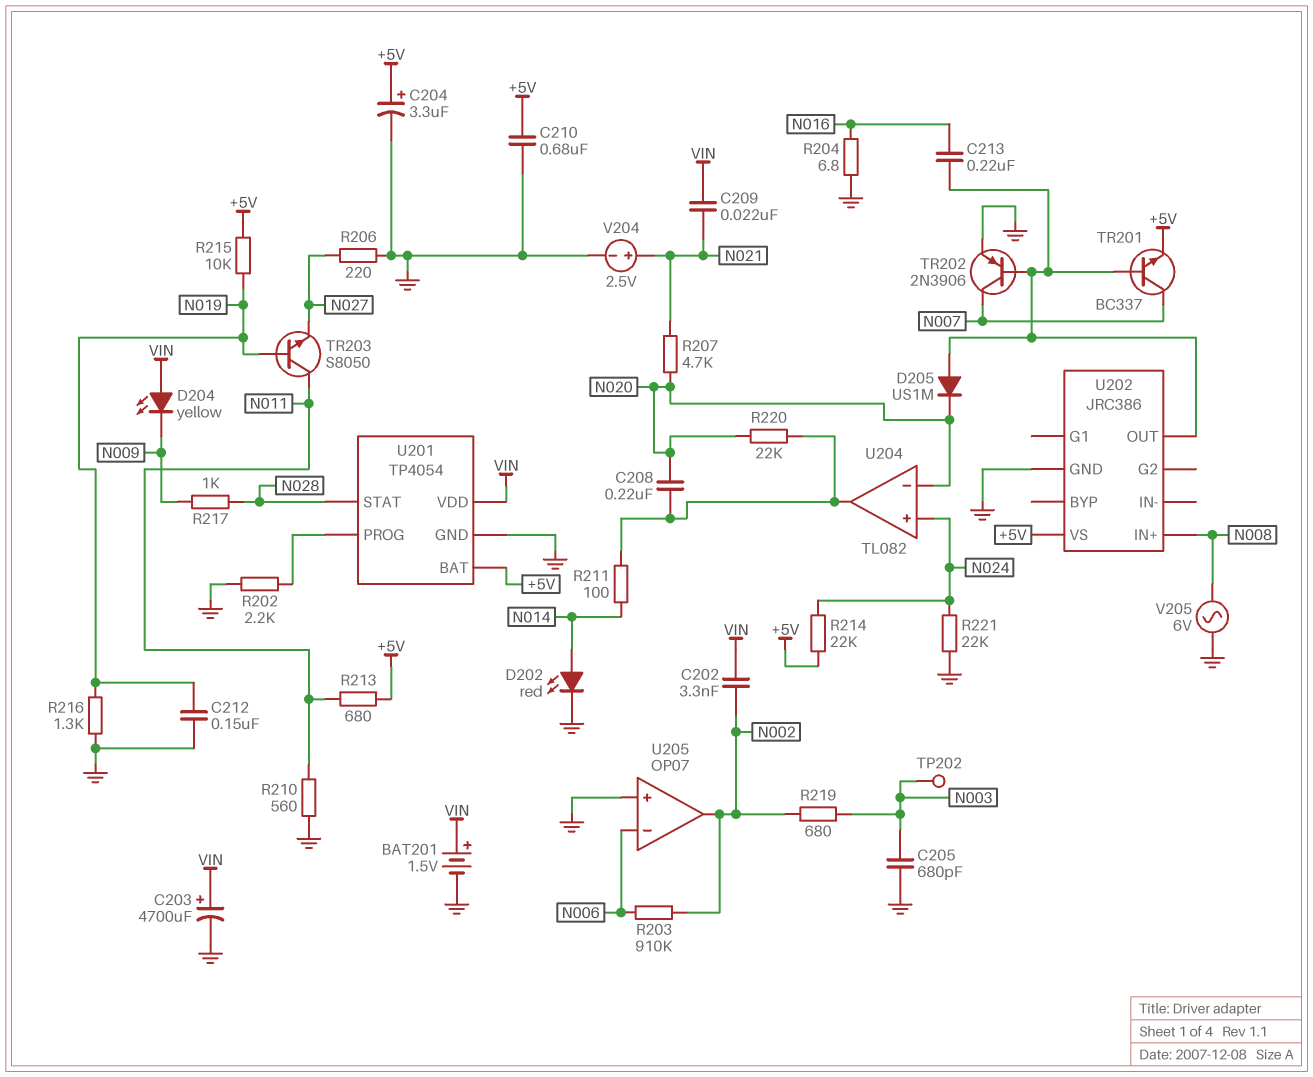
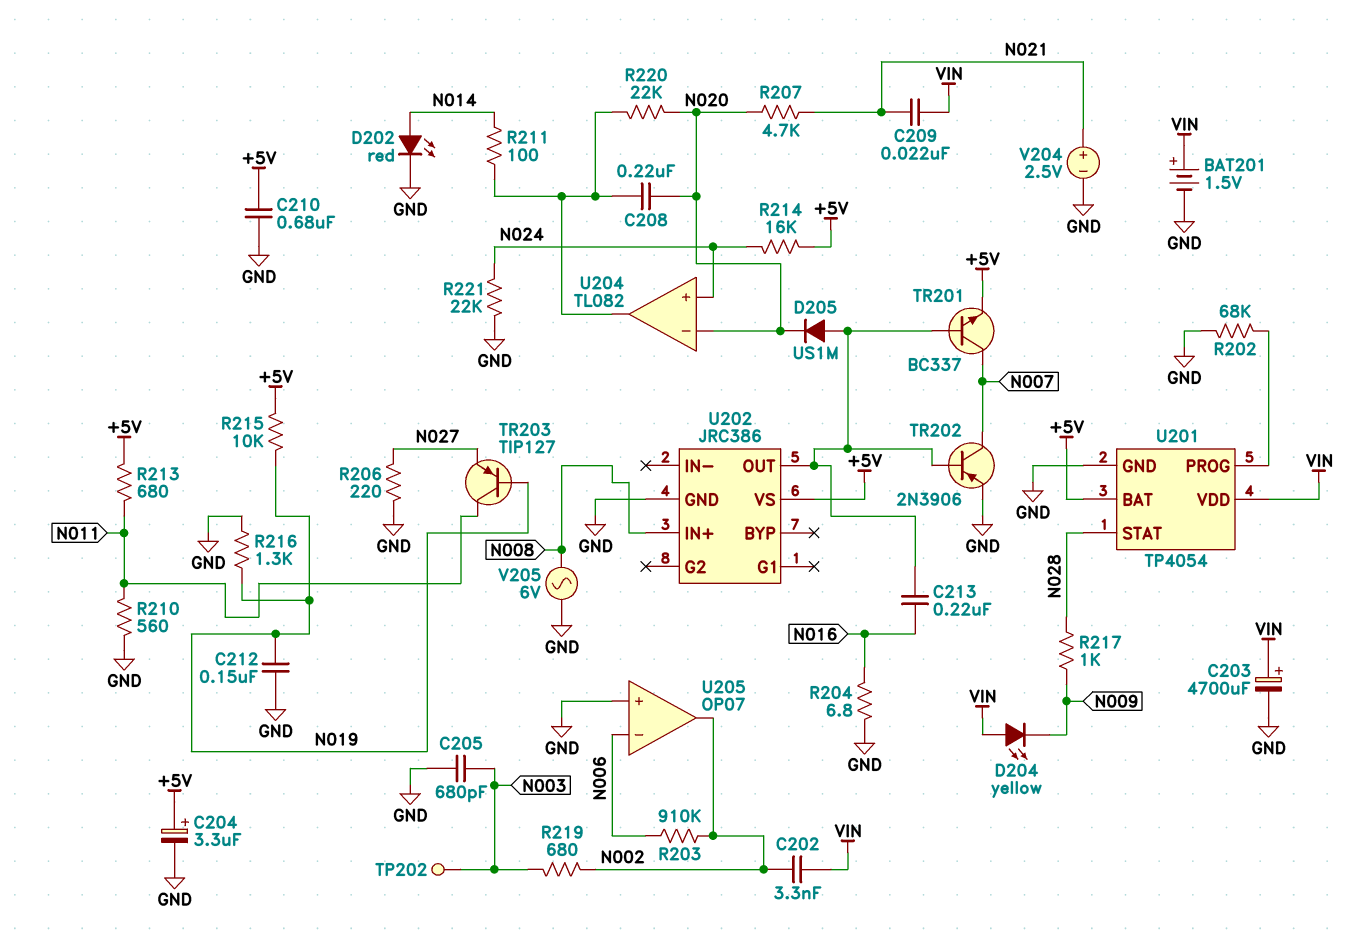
R202: 2.2k (GND, U201/PROG) -> 68k (GND, U201/PROG)
R214: 22k (+5V, N024) -> 16k (+5V, N024)
TR203: NPN S8050 (B N019, C N011, E N027) -> PNP TIP127 (B N019, C N011, E N027)

